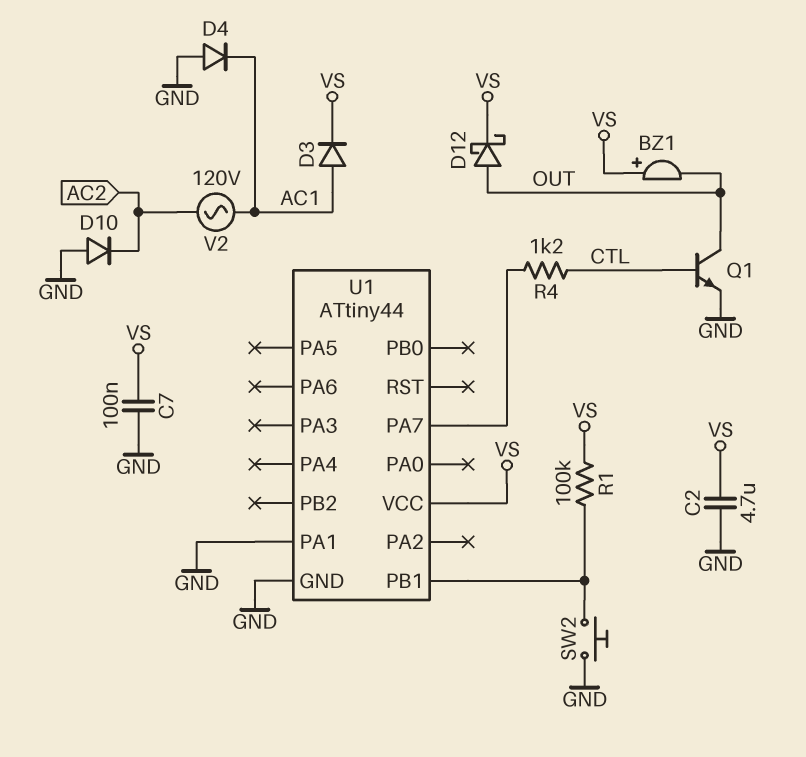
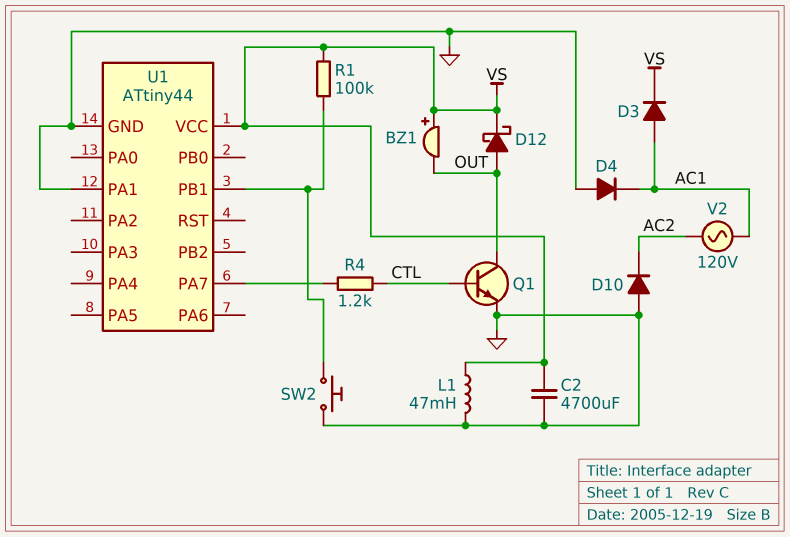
C2: 4.7uF (GND, VS) -> 4700uF (GND, VS)
C7: 100nF (GND, VS) -> none
L1: none -> 47mH (GND, VS)

